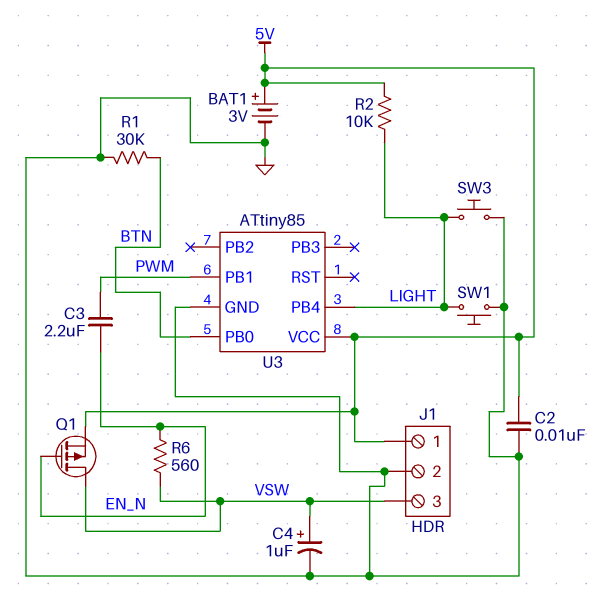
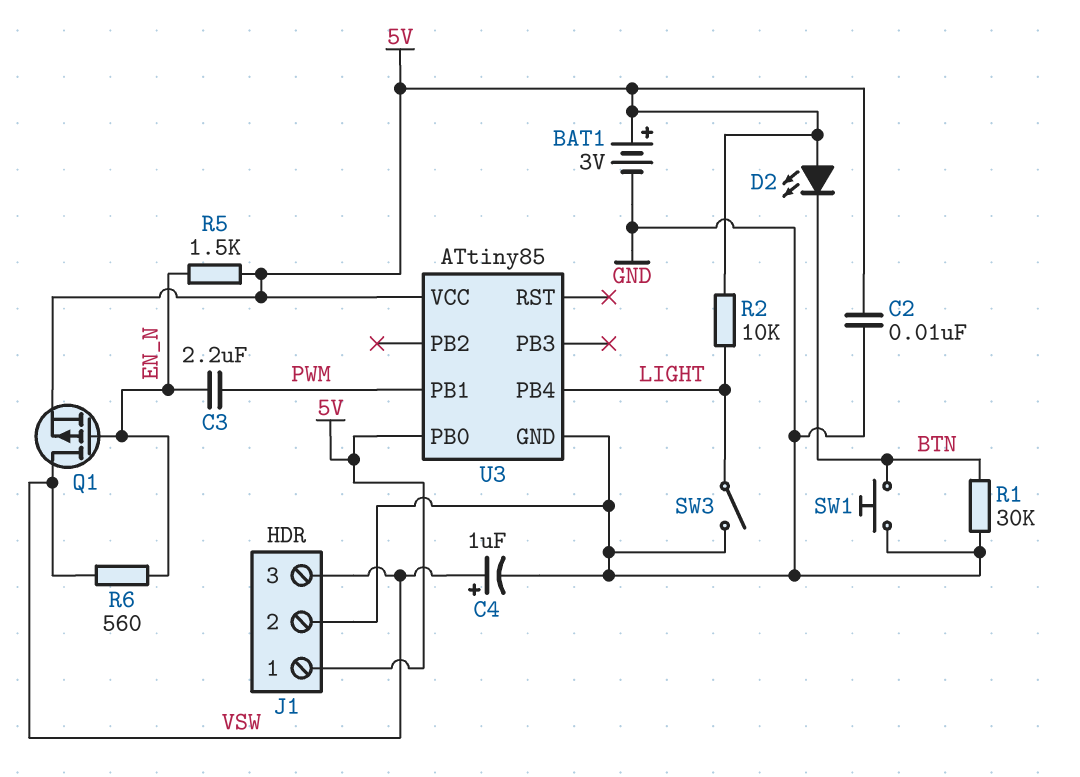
D2: none -> LED (A 5V, K BTN)
R5: none -> 1.5k (5V, EN_N)
SW1: button (GND, LIGHT) -> button (BTN, GND)
SW3: button (GND, LIGHT) -> switch (GND, LIGHT)
U3 pin PB0: BTN -> 5V

